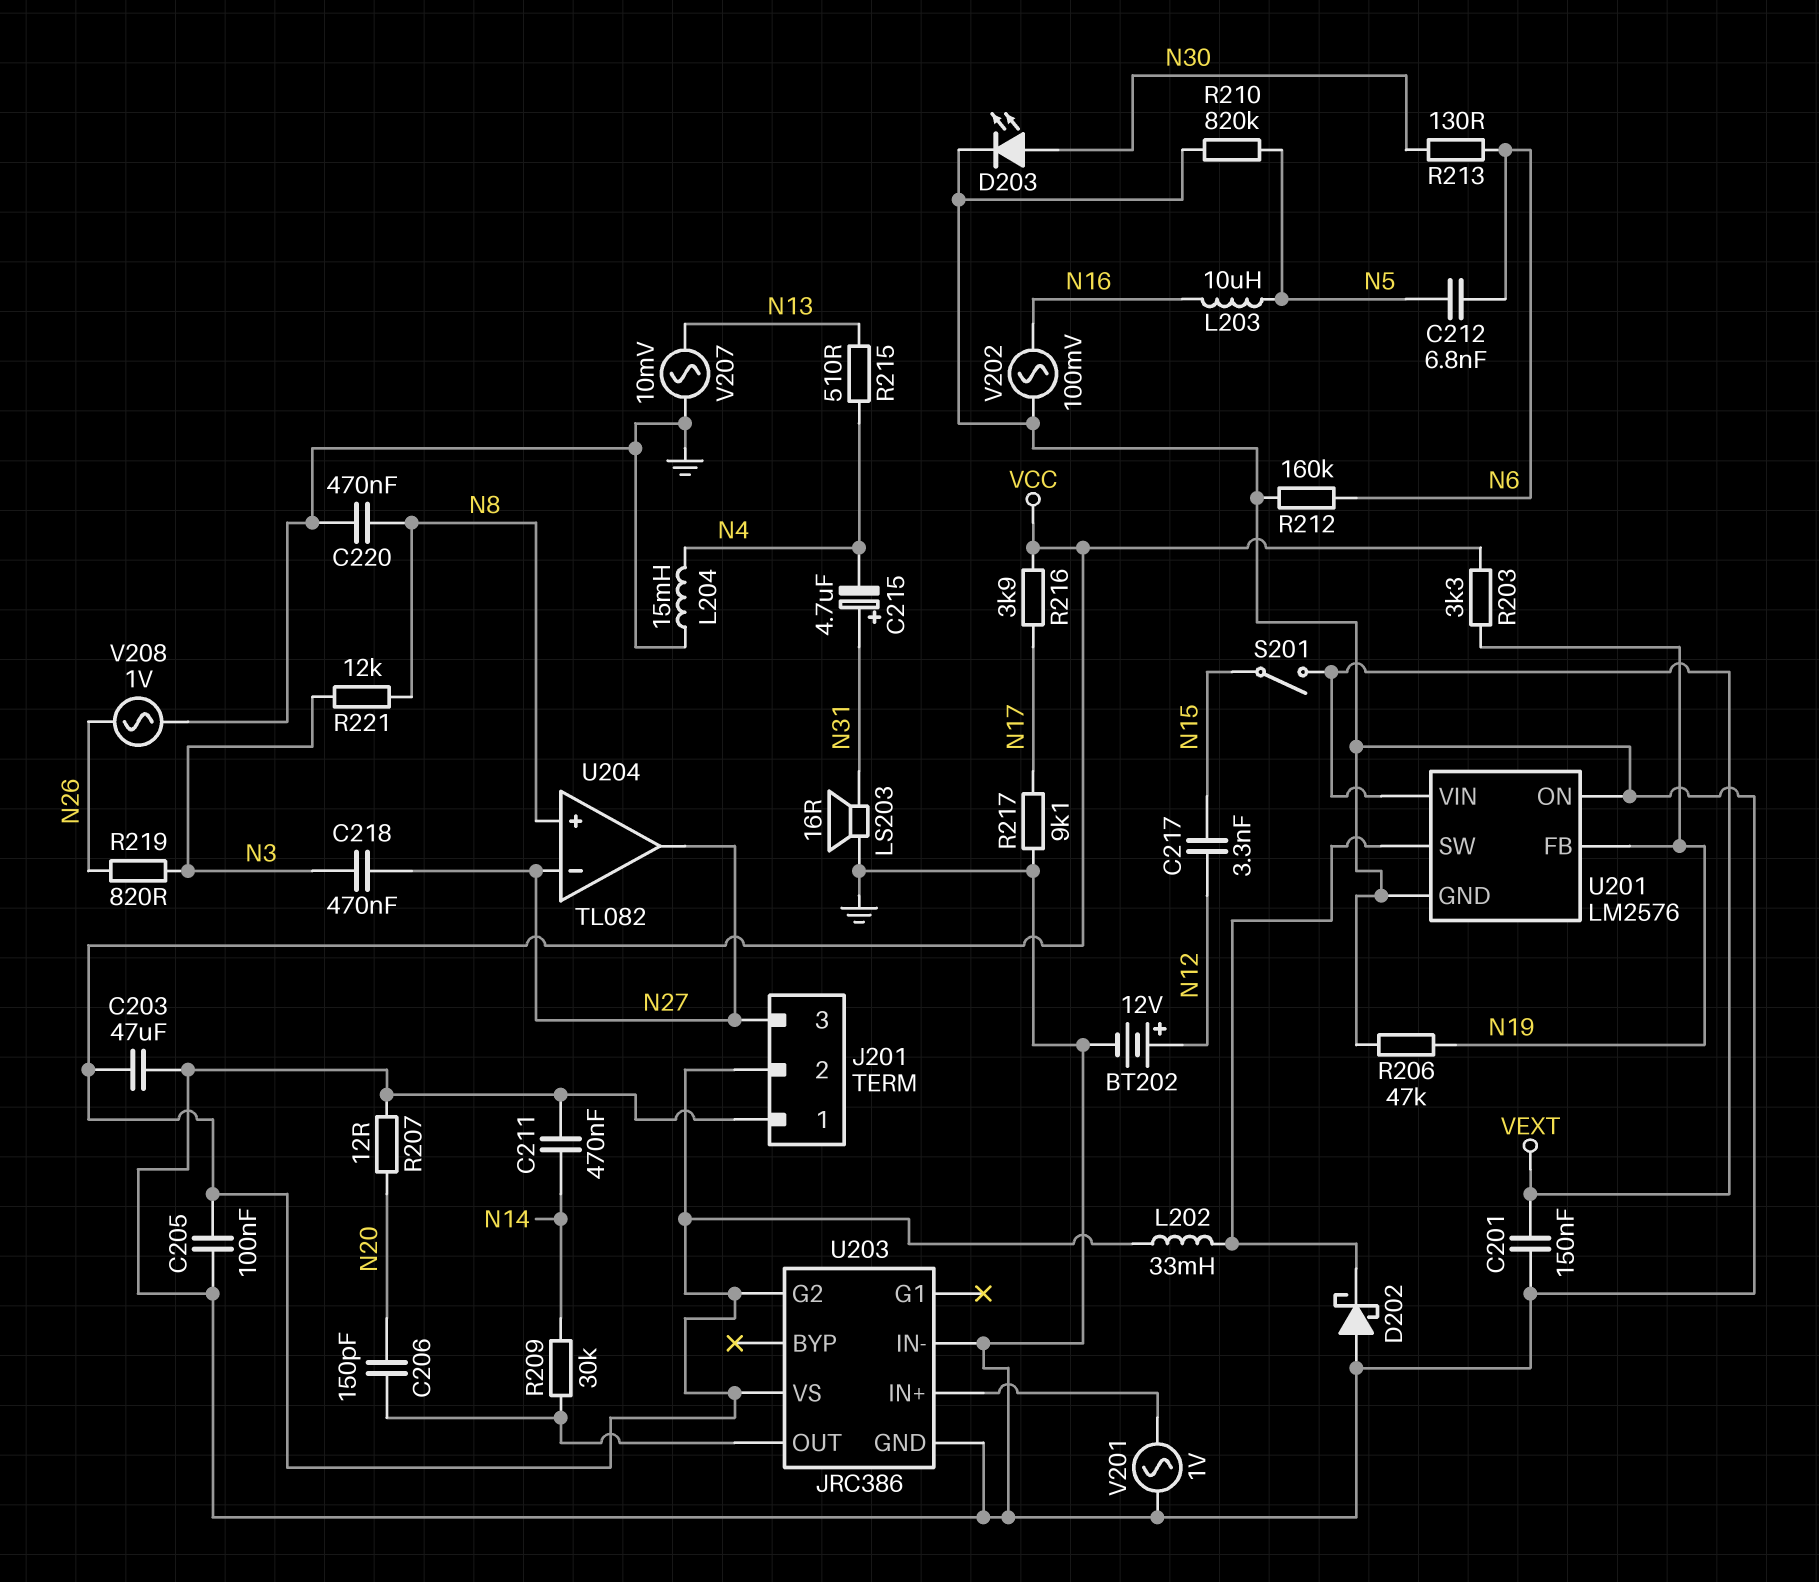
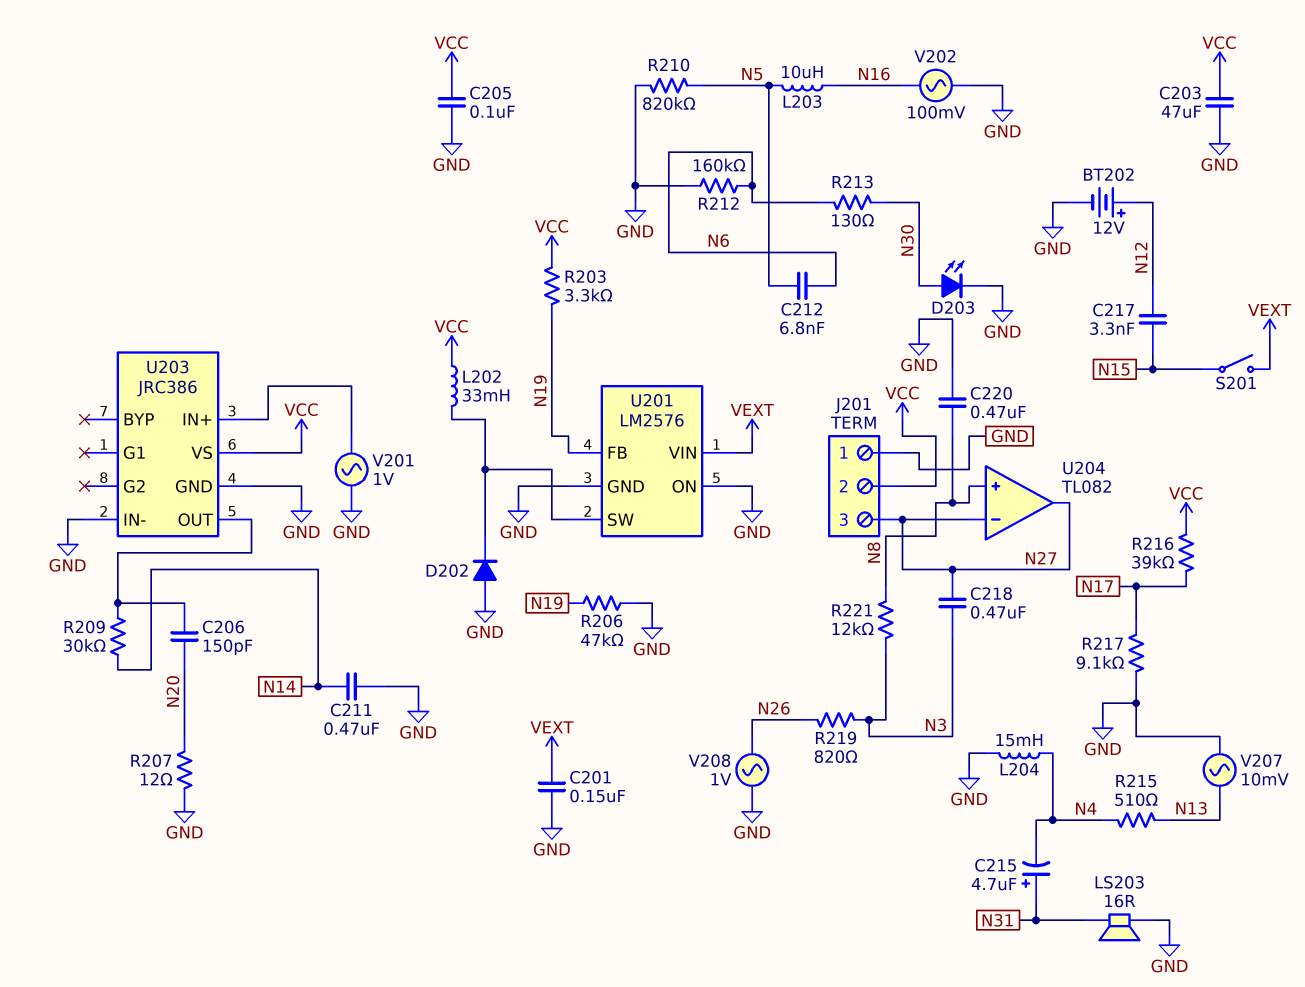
D202: schottky (A GND, K U201/SW) -> diode (A GND, K U201/SW)
R216: 3.9k (N17, VCC) -> 39k (N17, VCC)
U203 pin G2: VCC -> none

